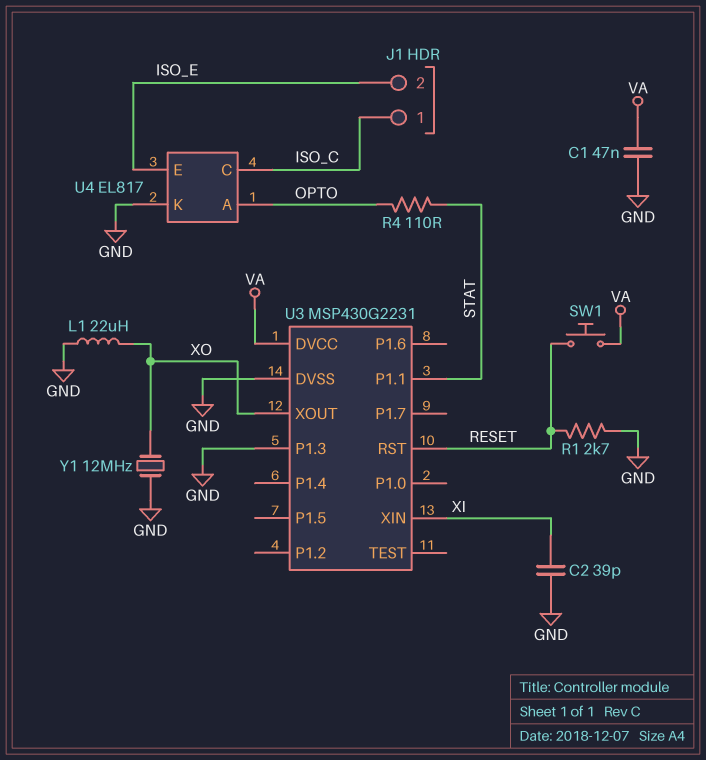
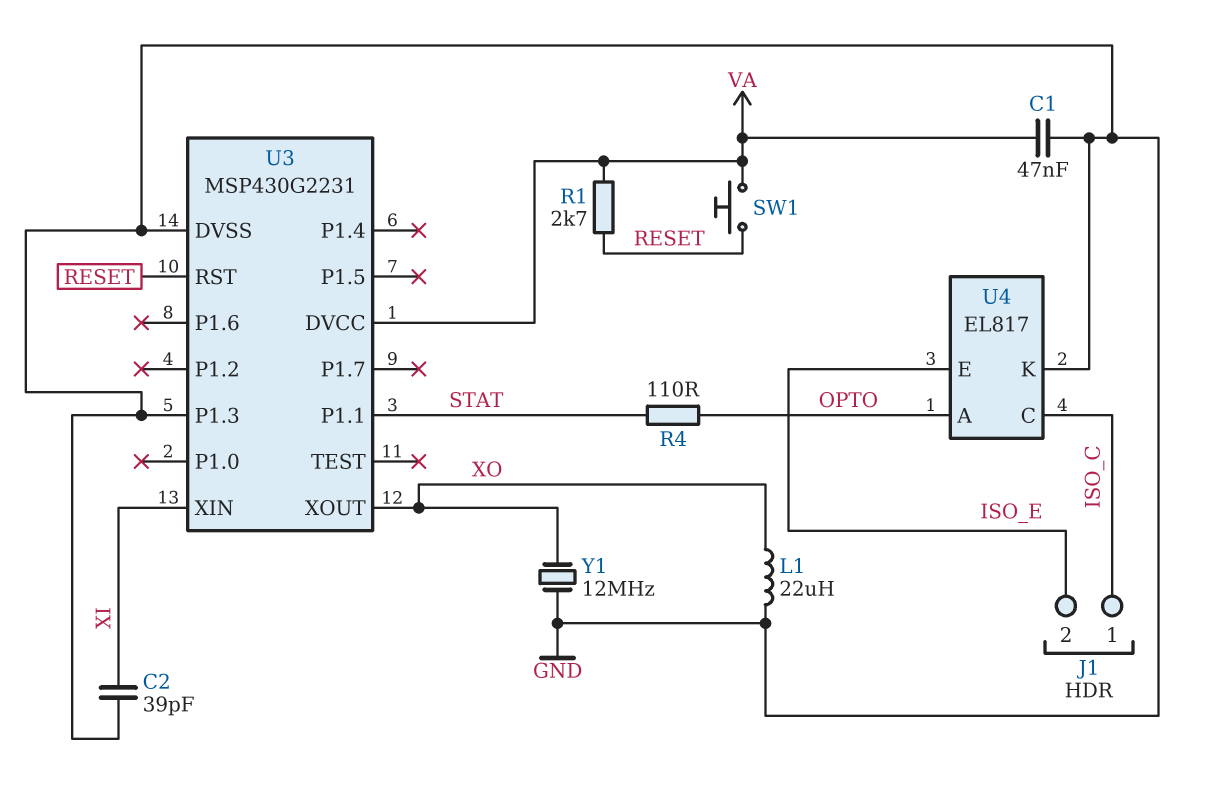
R1: 2.7k (GND, RESET) -> 2.7k (RESET, VA)

